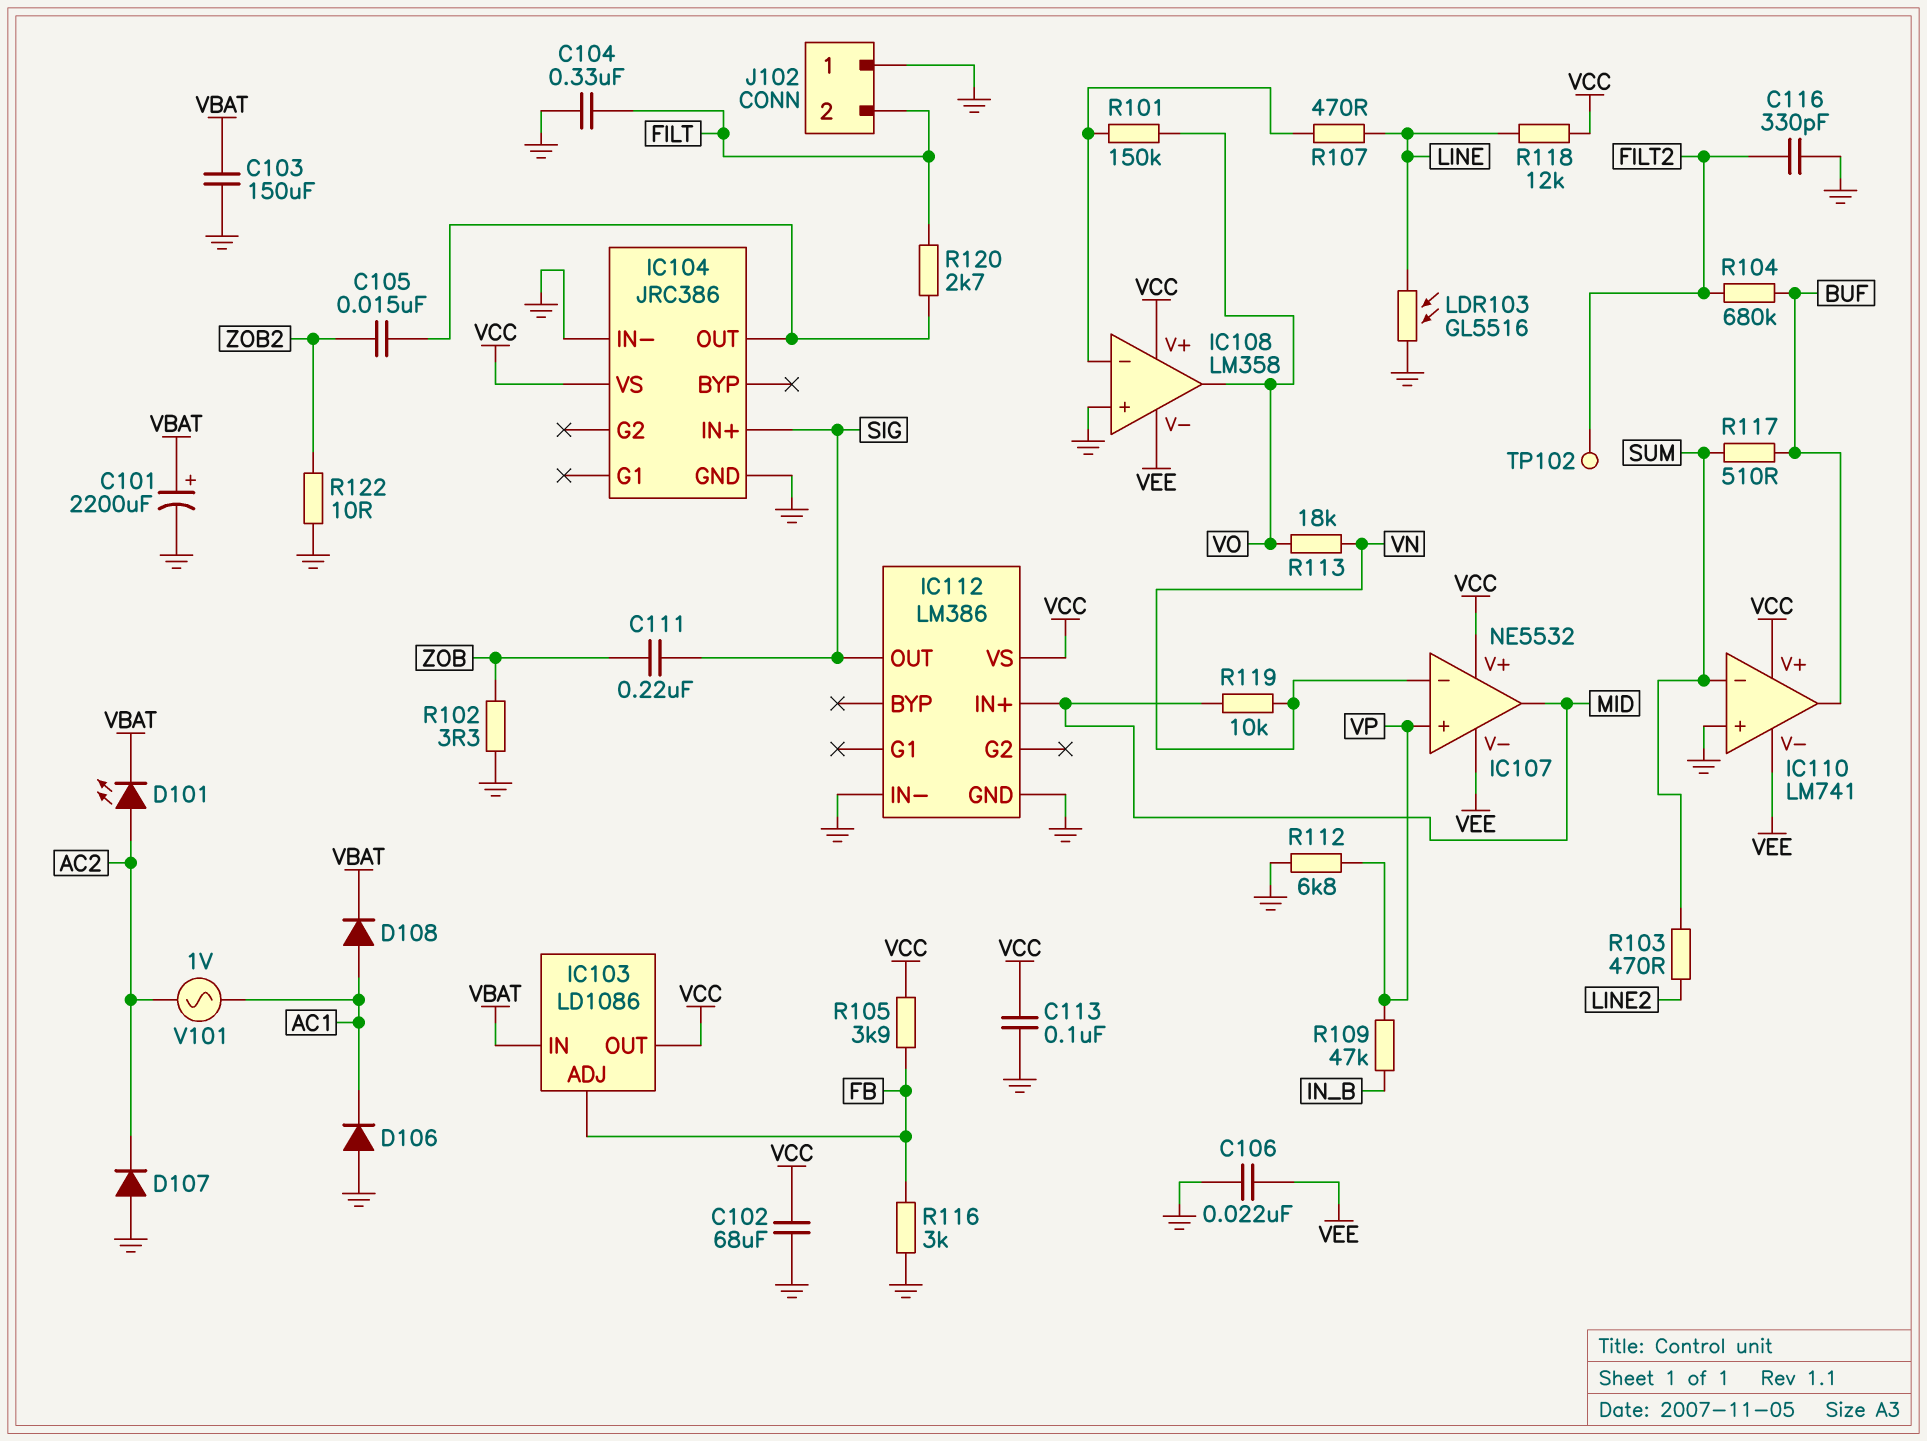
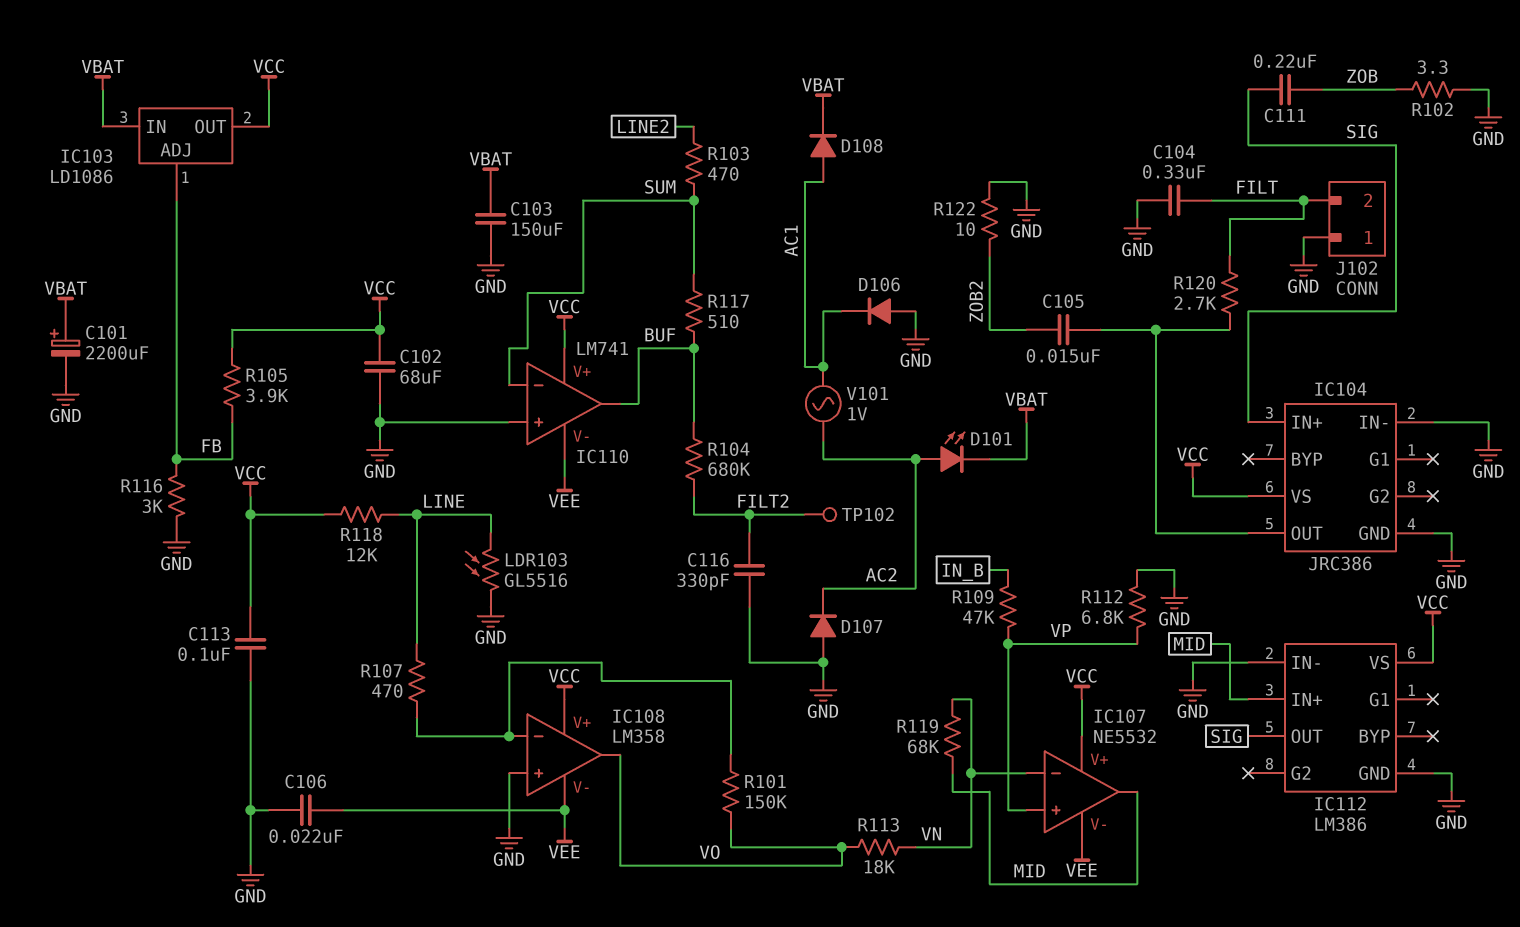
R119: 10k (MID, VN) -> 68k (MID, VN)

